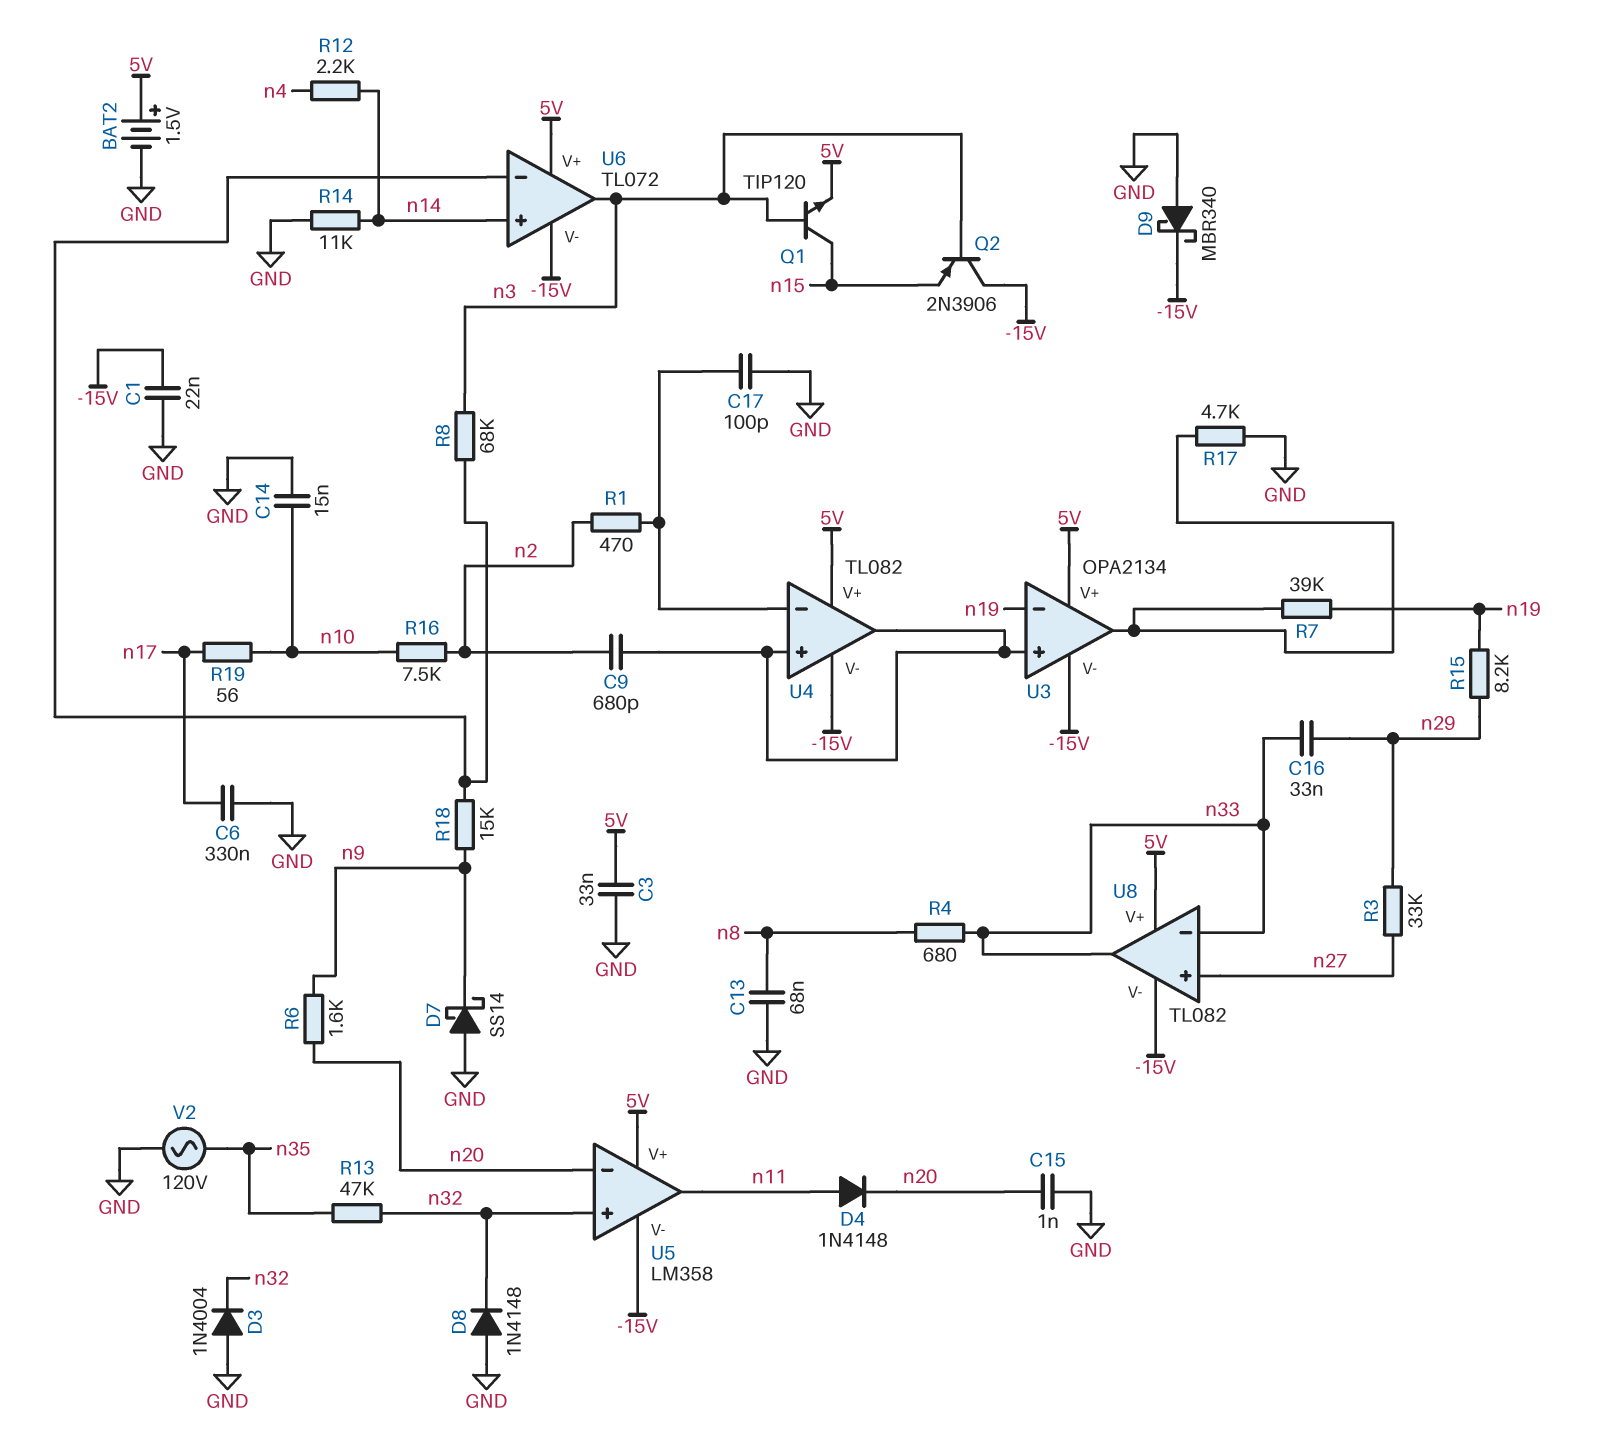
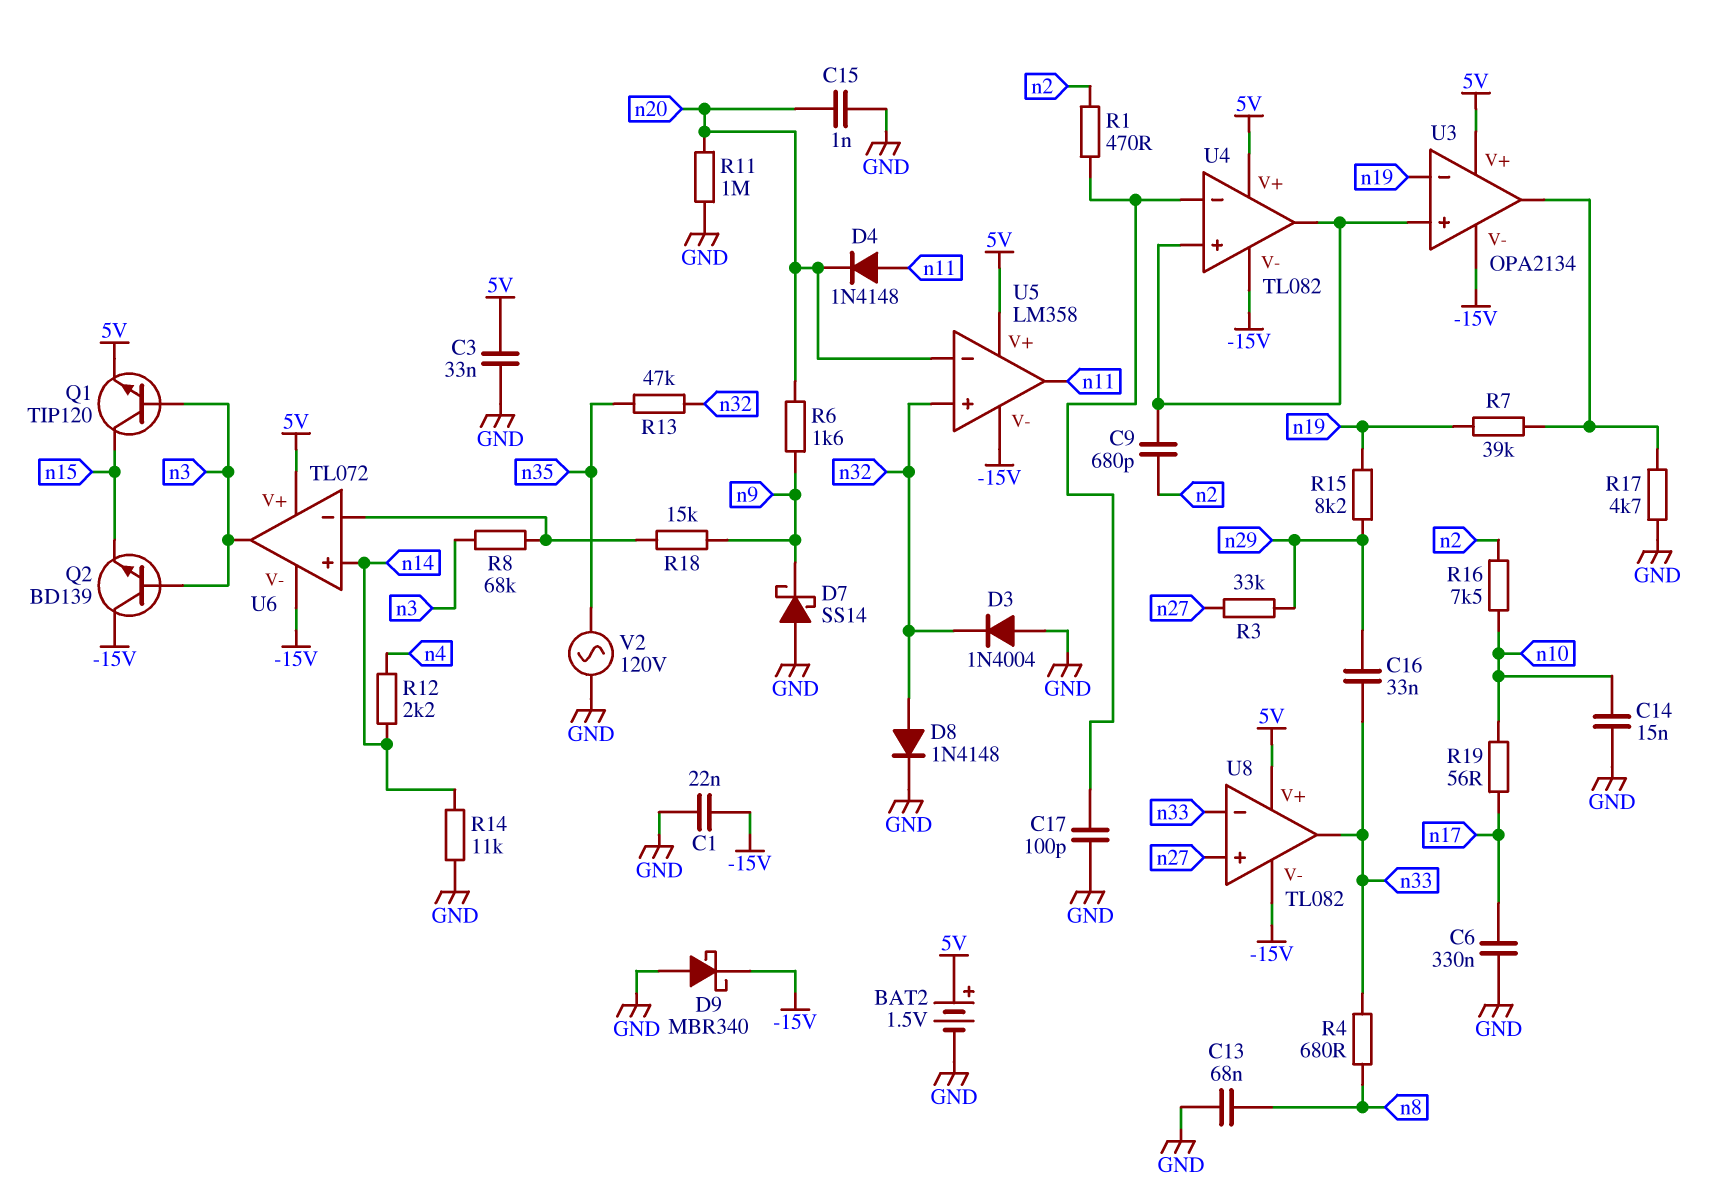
D8: diode 1N4148 (A GND, K n32) -> diode 1N4148 (A n32, K GND)
Q2: PNP 2N3906 (B n3, C -15V, E n15) -> NPN BD139 (B n3, C -15V, E n15)
R11: none -> 1M (GND, n20)

